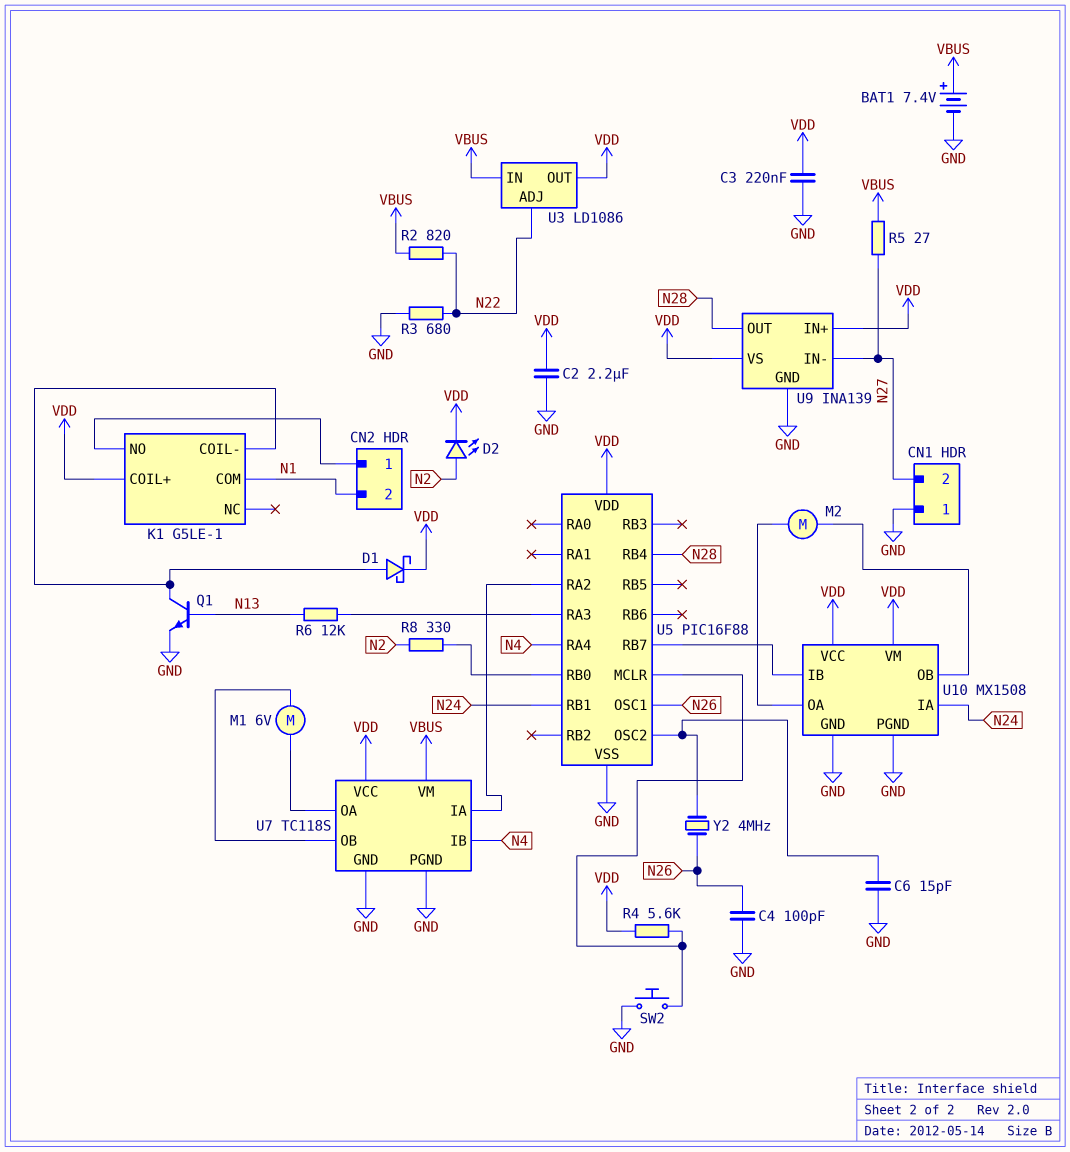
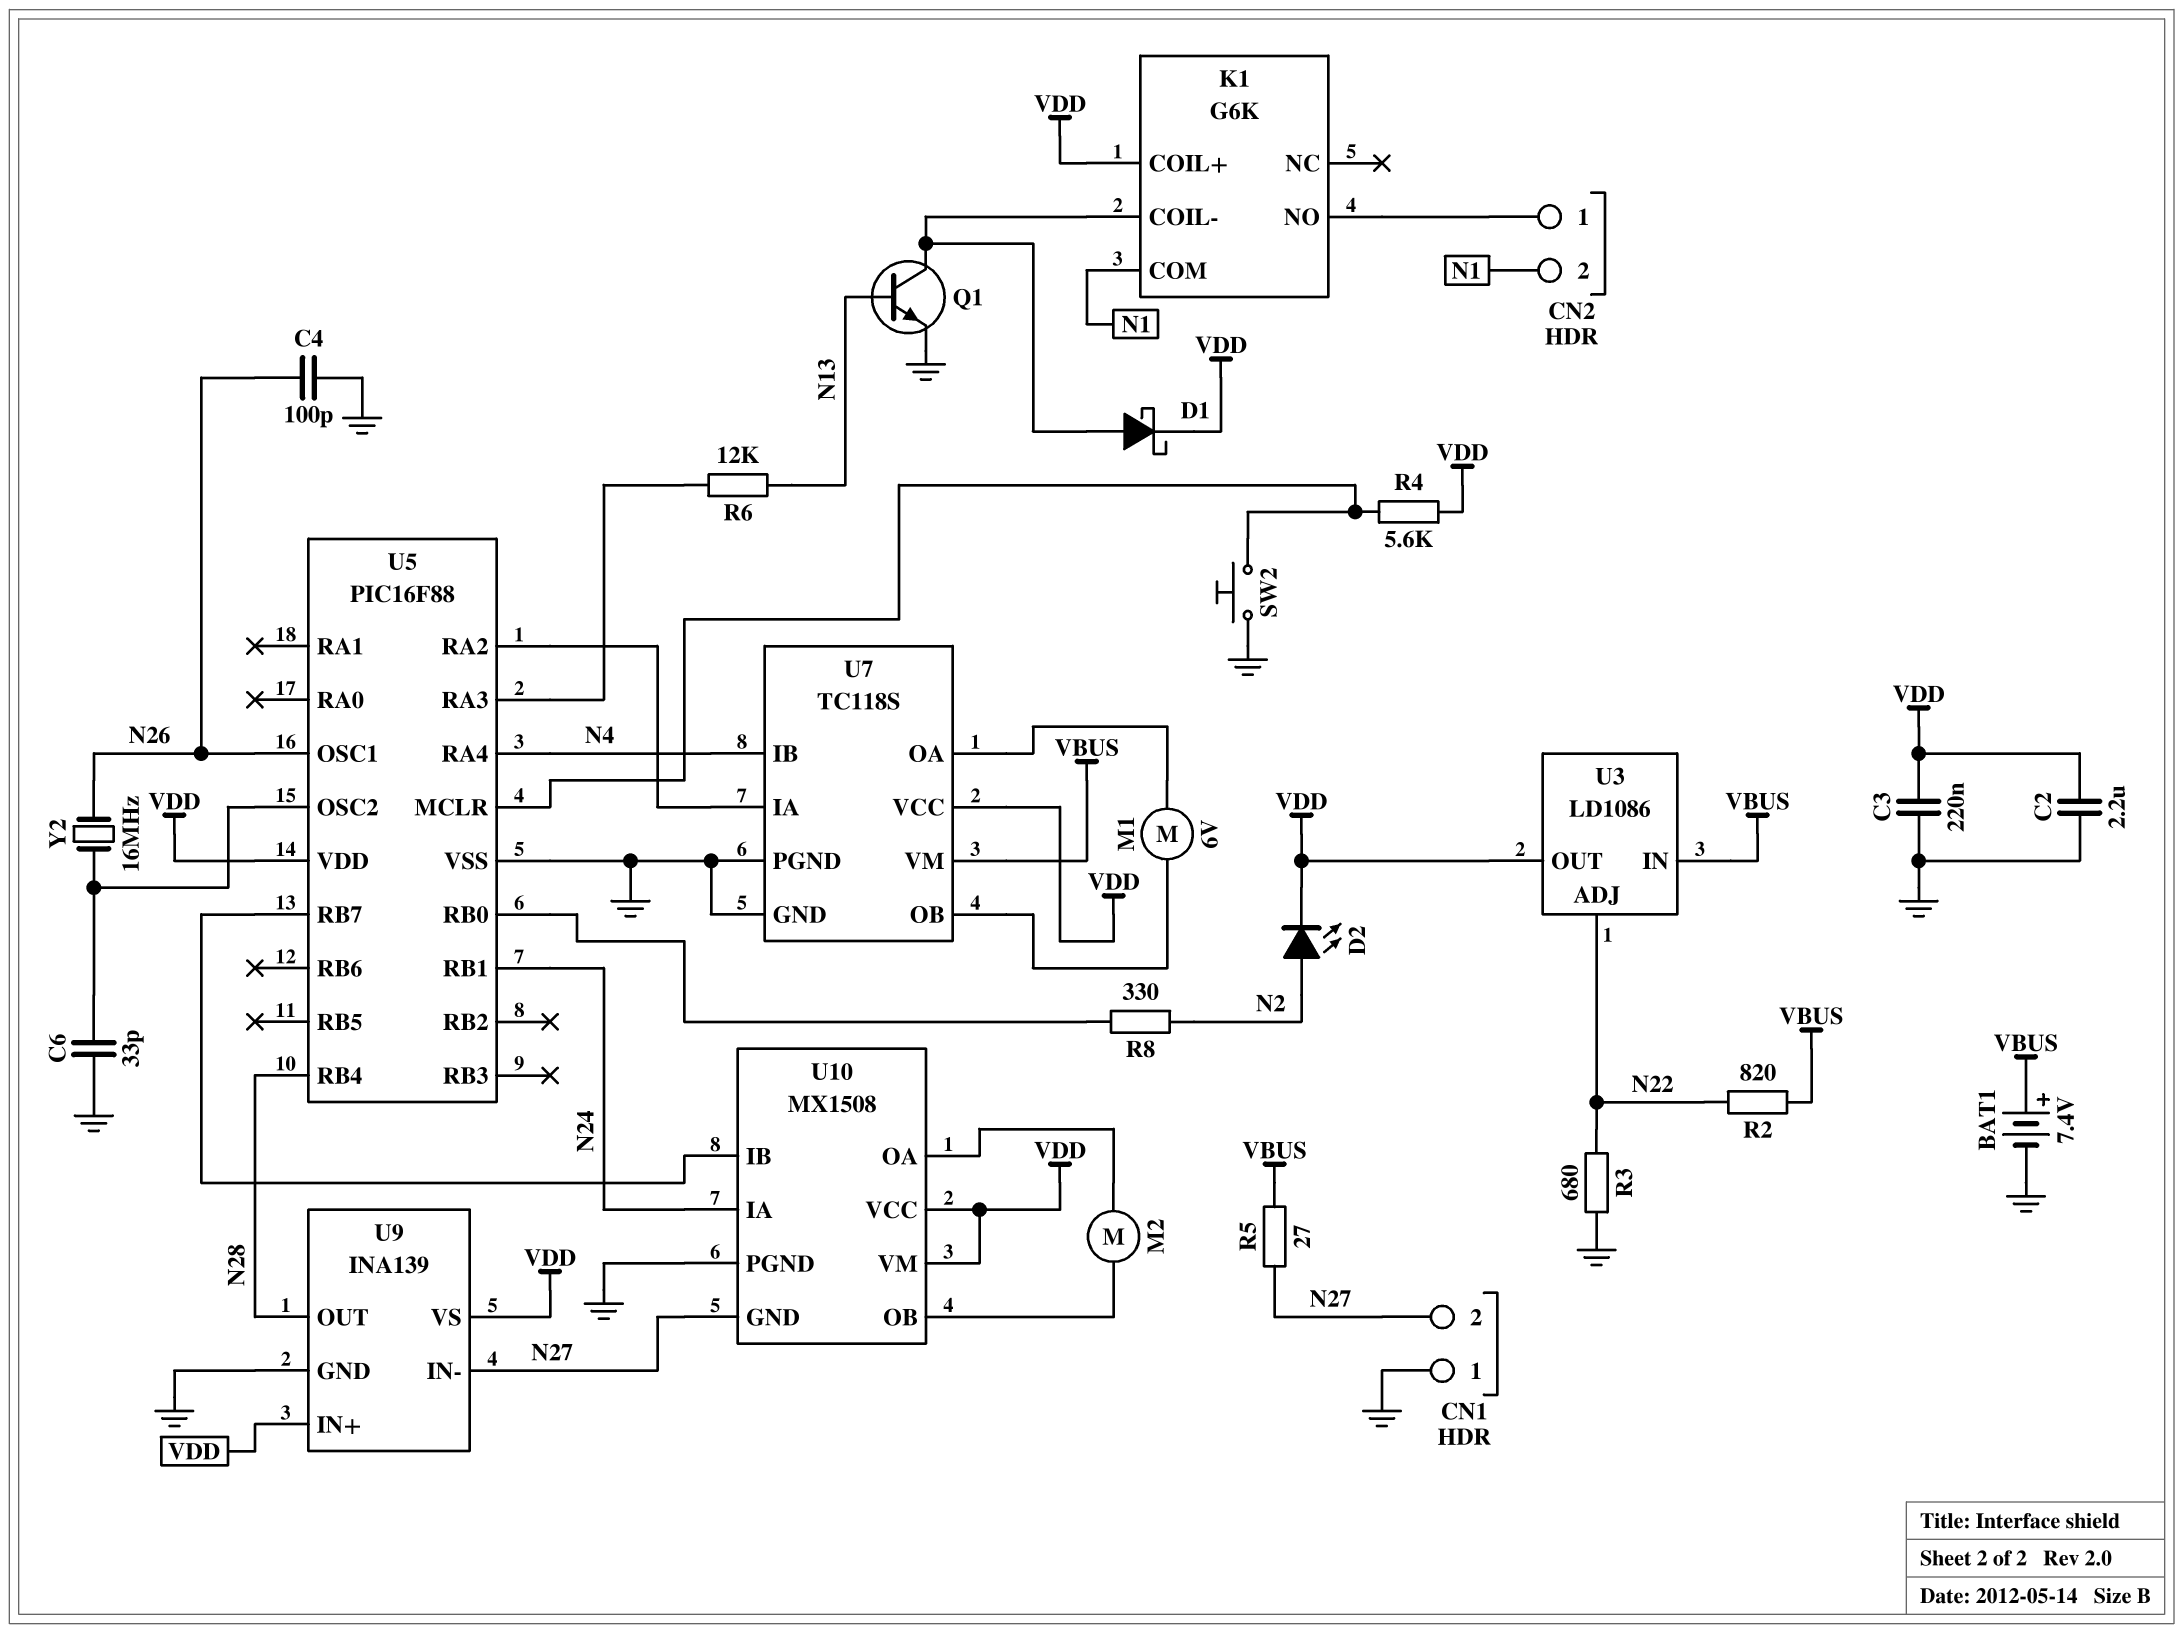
C6: 15pF (GND, U5/OSC2) -> 33pF (GND, U5/OSC2)
K1: G5LE-1 -> G6K
U10 pin GND: GND -> N27
Y2: 4MHz (N26, U5/OSC2) -> 16MHz (N26, U5/OSC2)

